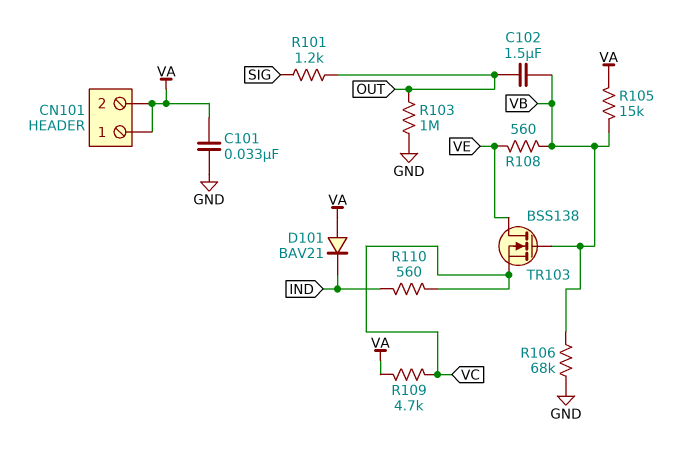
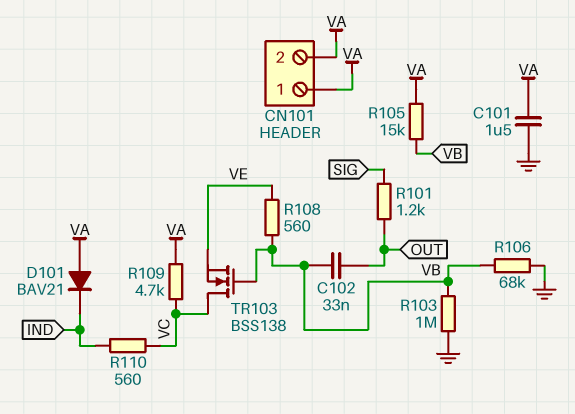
C101: 33nF (GND, VA) -> 1.5uF (GND, VA)
C102: 1.5uF (OUT, VB) -> 33nF (OUT, VB)
R103: 1M (GND, OUT) -> 1M (GND, VB)
TR103: NMOS BSS138 (G VB, D VE, S VC) -> NMOS BSS138 (G VB, D VC, S VE)

